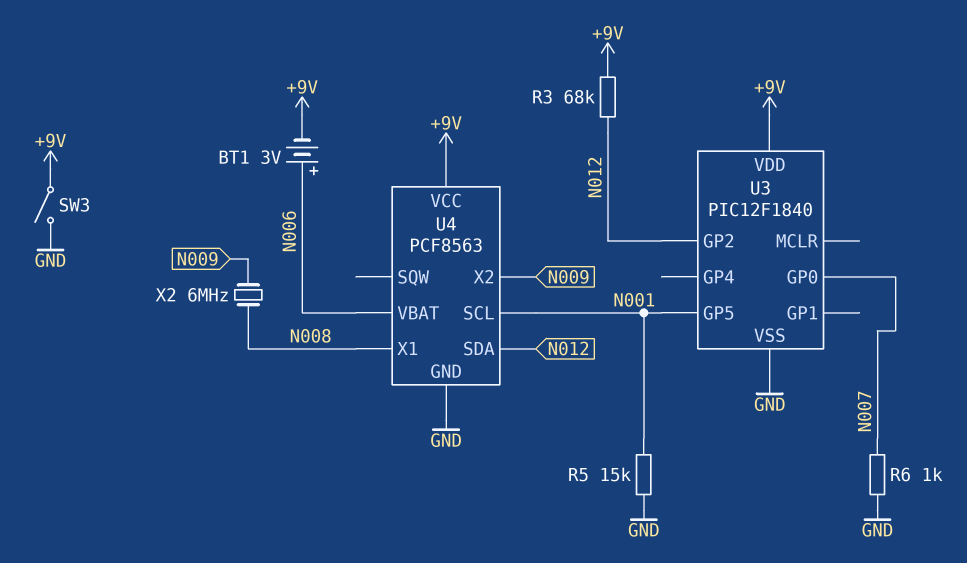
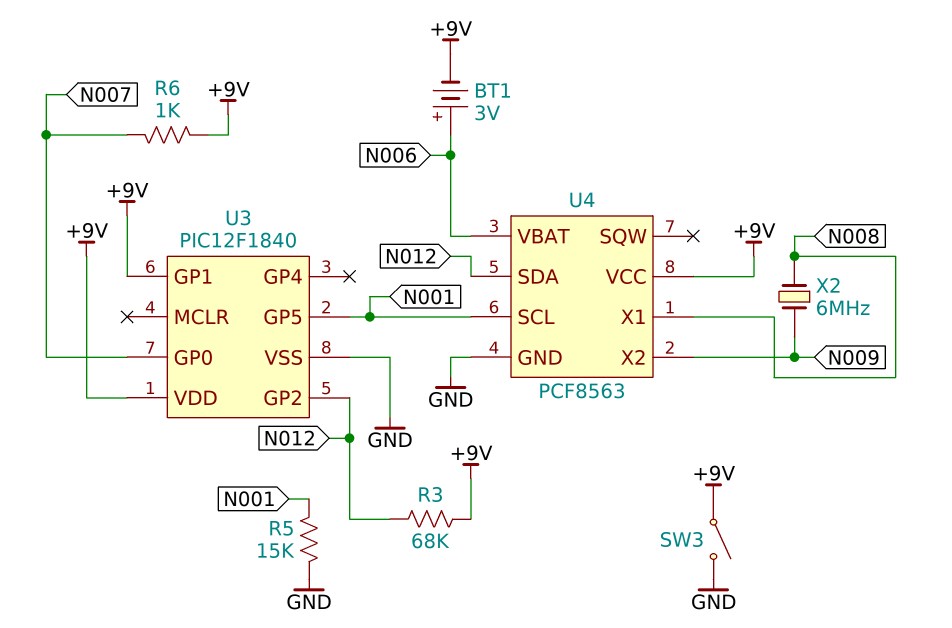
R6: 1k (GND, N007) -> 1k (+9V, N007)
U3 pin GP1: none -> +9V

